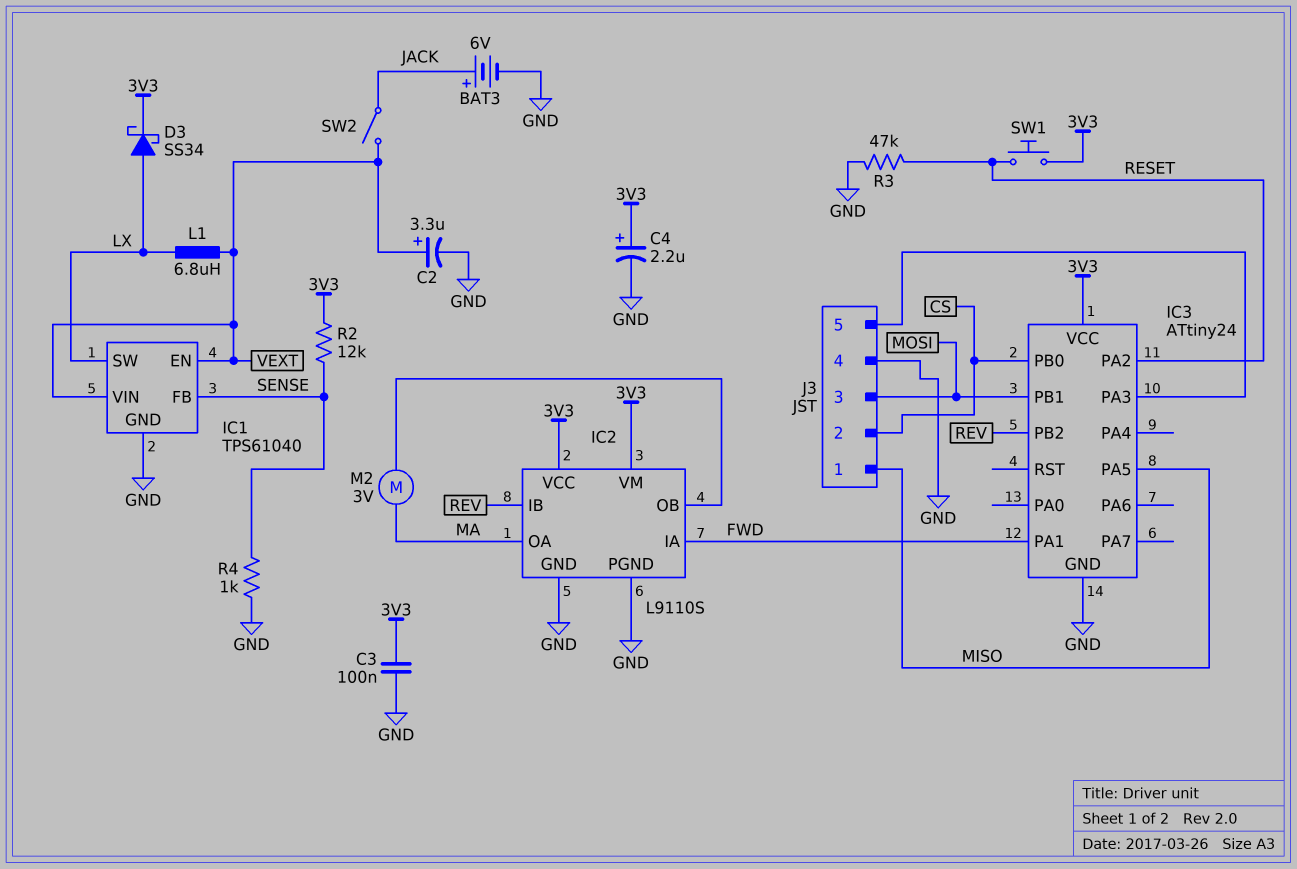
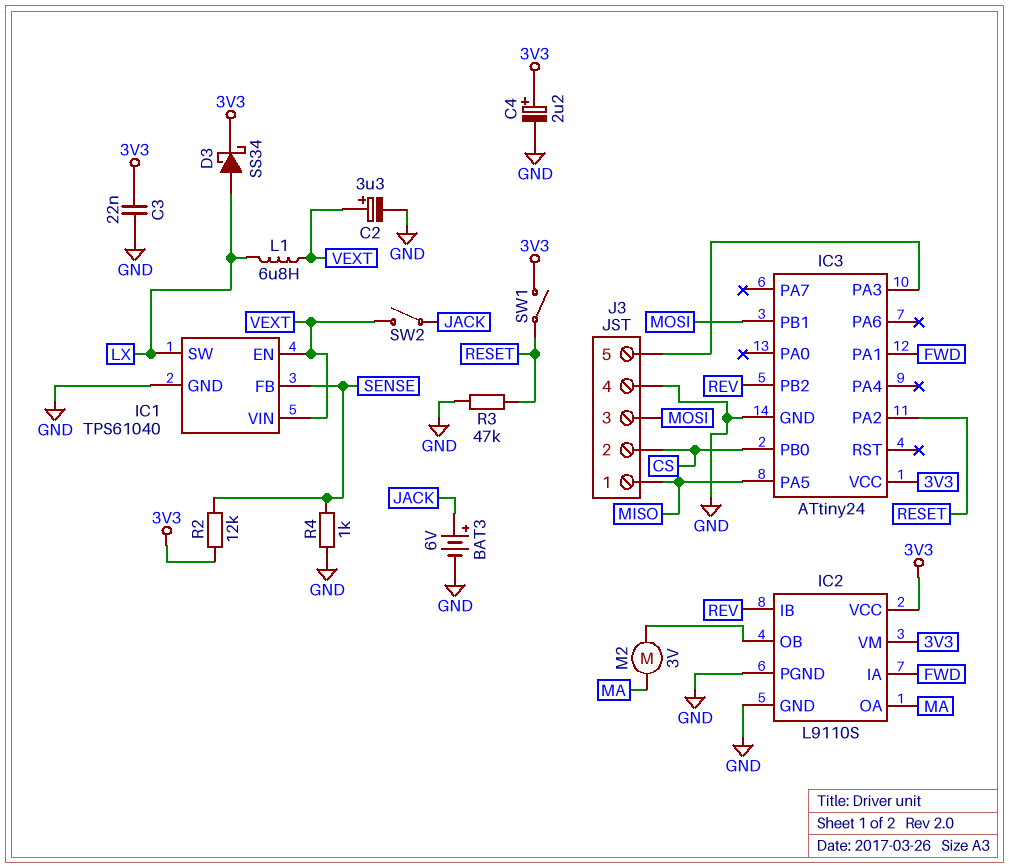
C3: 100nF (3V3, GND) -> 22nF (3V3, GND)
SW1: button (3V3, RESET) -> switch (3V3, RESET)

